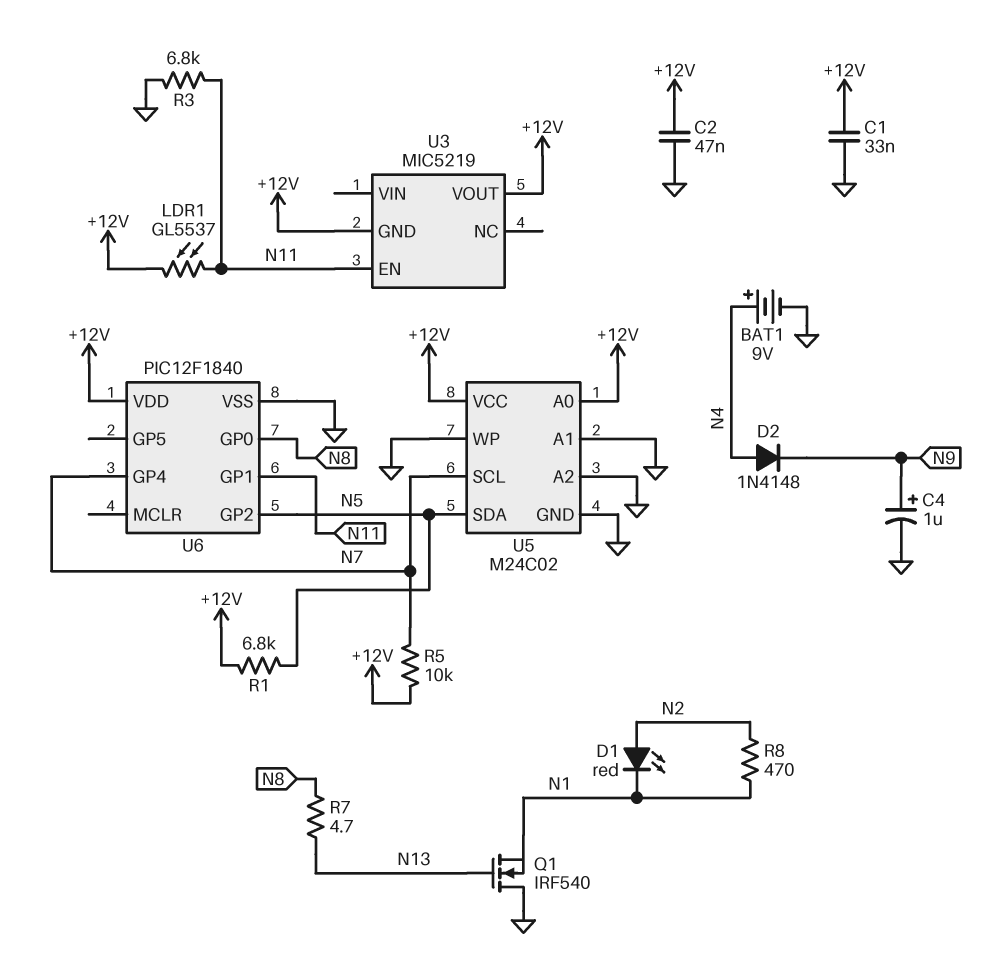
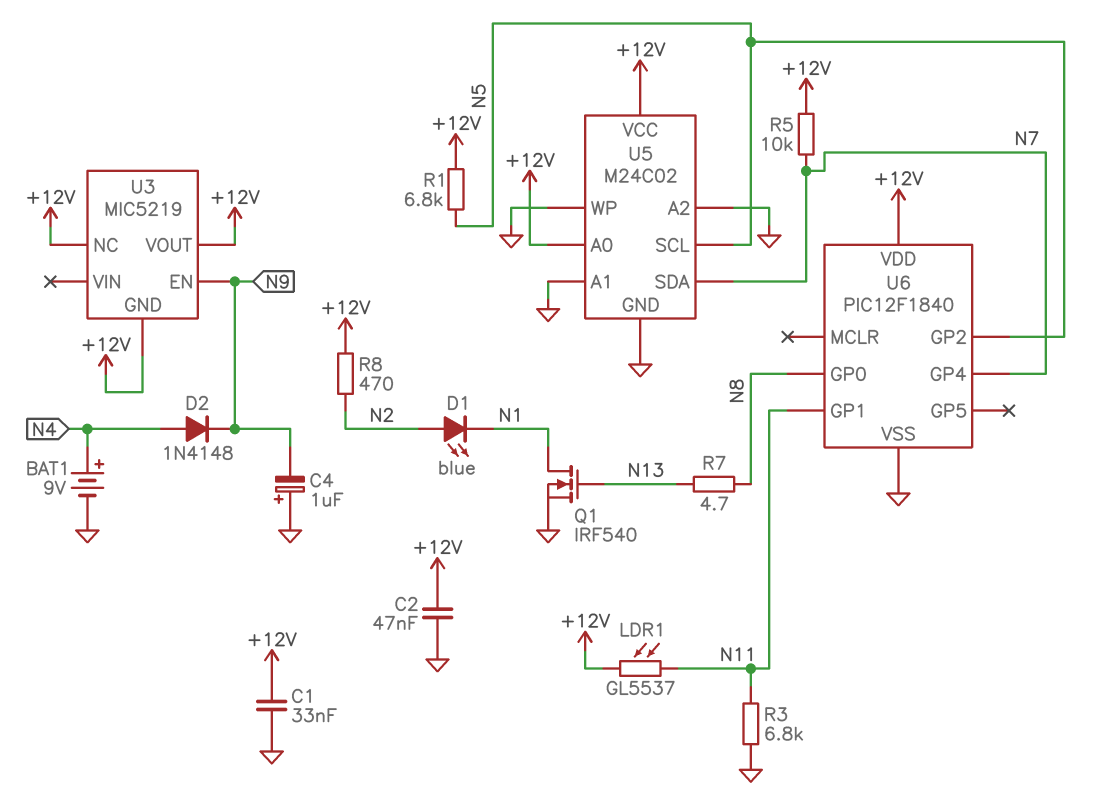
C4: 1uF (plus N9, minus GND) -> 1uF (plus GND, minus N9)
D1: LED red (A N2, K N1) -> LED blue (A N2, K N1)
Q1: NMOS IRF540 (G N13, D GND, S N1) -> NMOS IRF540 (G N13, D N1, S GND)
R8: 470 (N1, N2) -> 470 (+12V, N2)
U3 pin EN: N11 -> N9
U3 pin NC: none -> +12V
U5 pin SCL: N7 -> N5
U5 pin SDA: N5 -> N7

